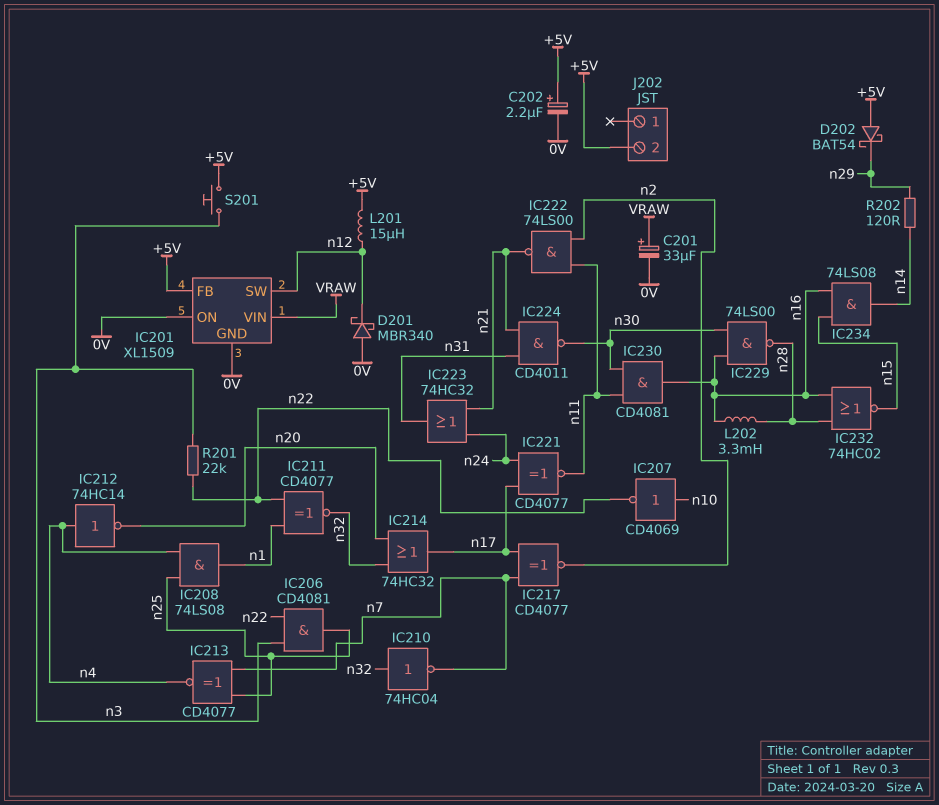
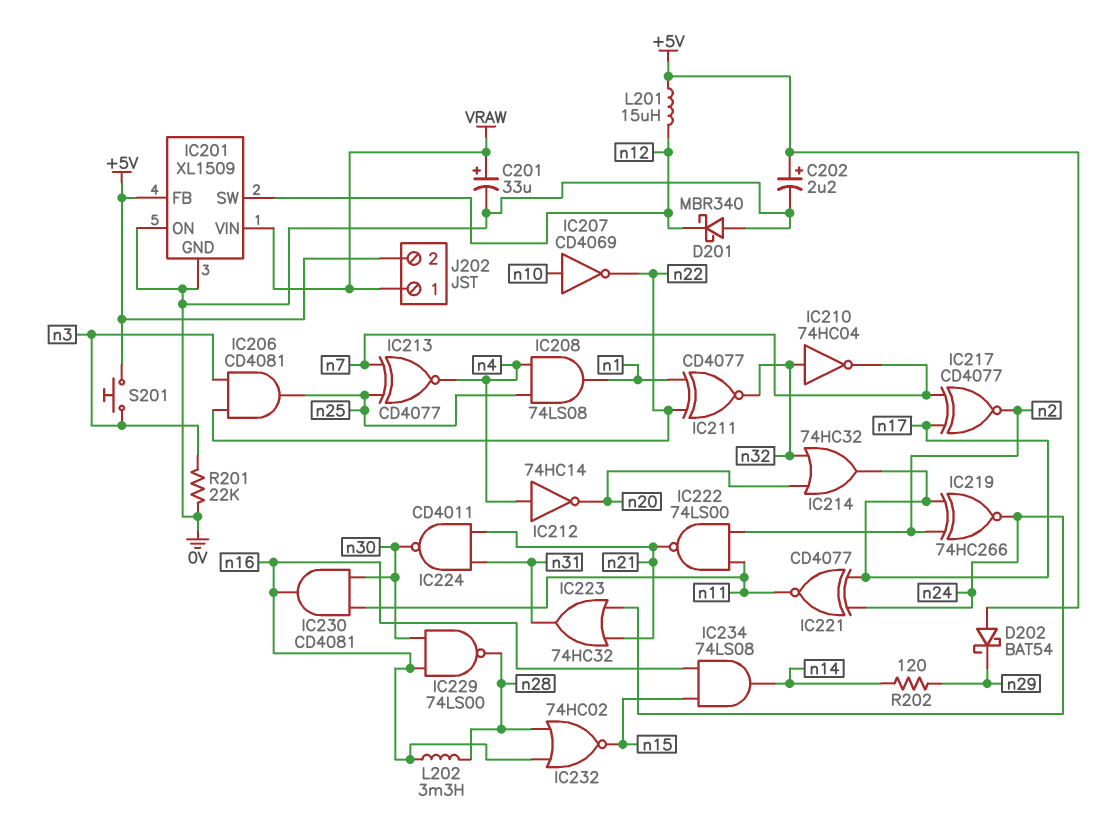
IC219: none -> XNOR 74HC266 (in n2, in n17, out n24)
J202 pin 1: none -> VRAW
R201: 22k (n3, n22) -> 22k (0V, n3)

